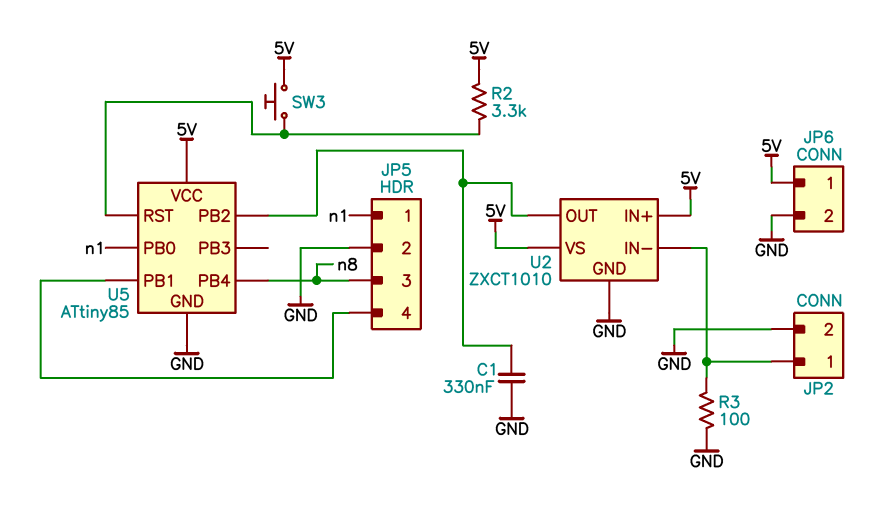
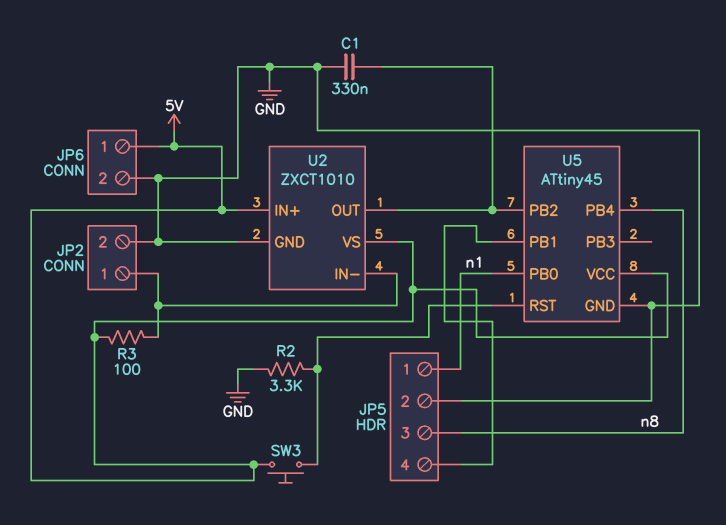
R2: 3.3k (5V, U5/RST) -> 3.3k (GND, U5/RST)
R3: 100 (GND, JP2/1) -> 100 (5V, JP2/1)
U5: ATtiny85 -> ATtiny45

